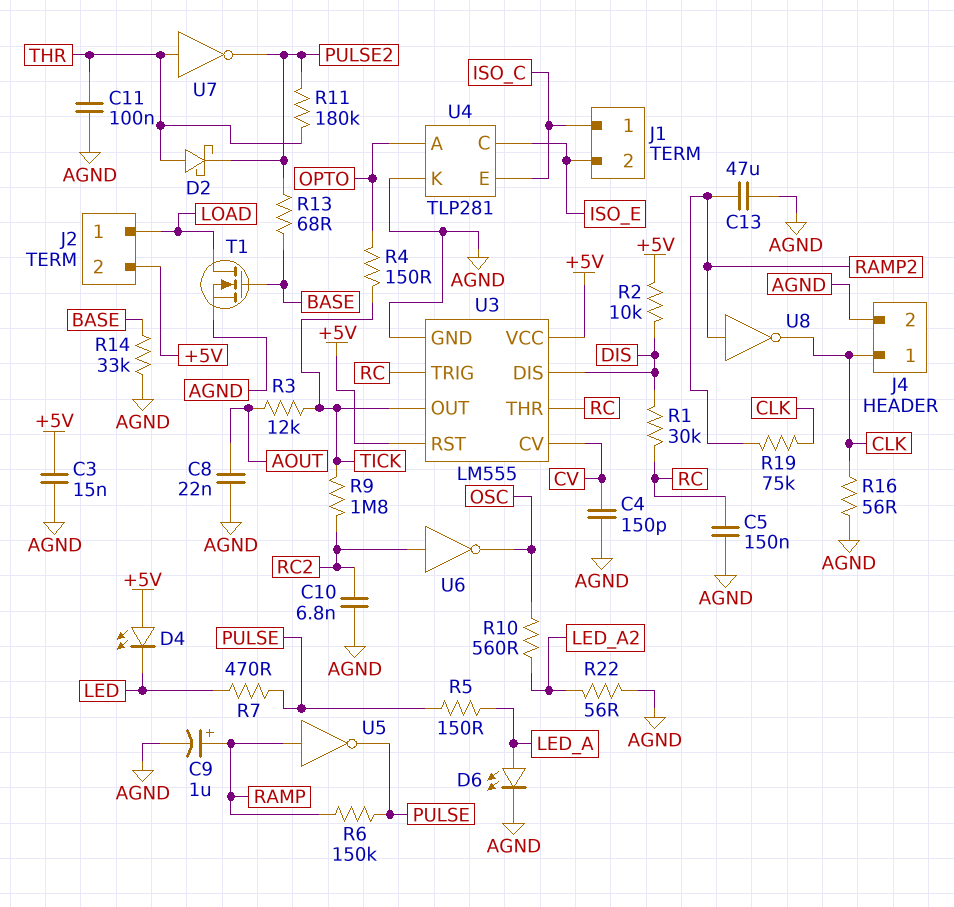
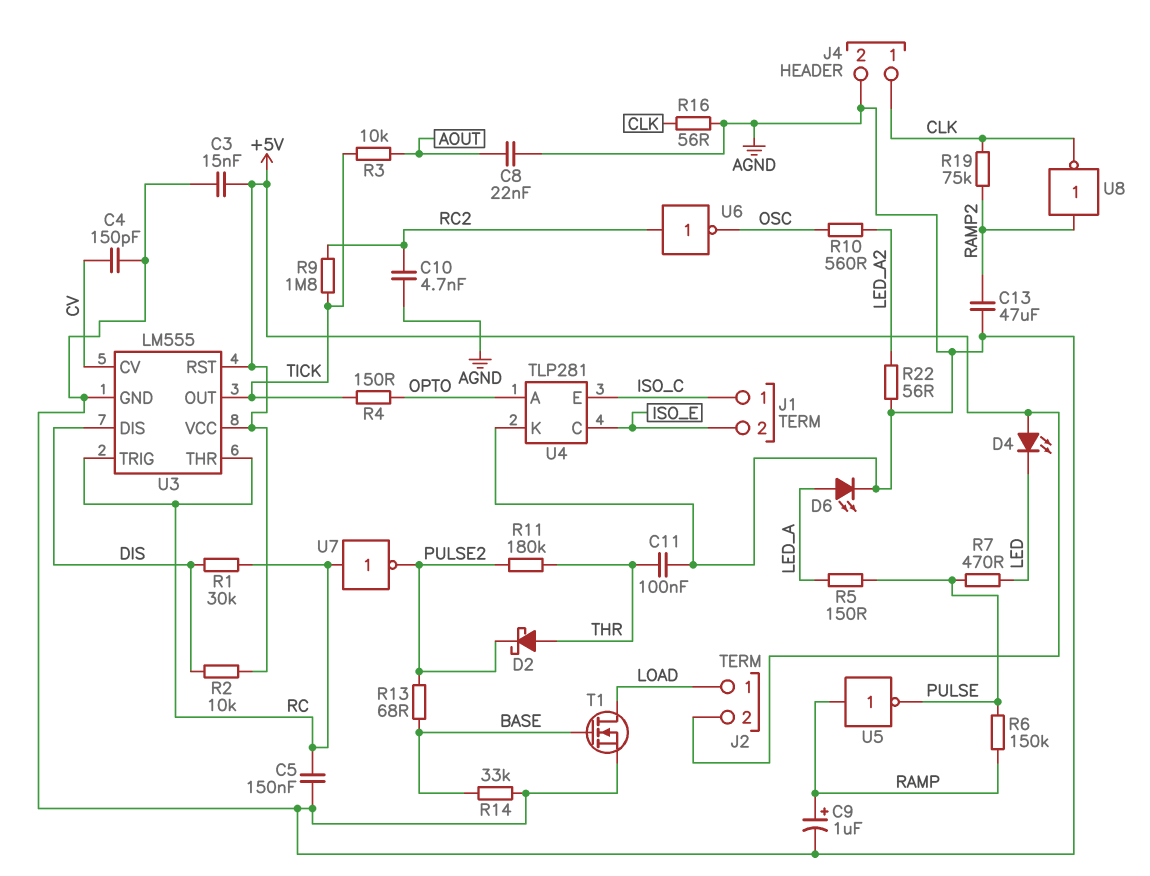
C10: 6.8nF (AGND, RC2) -> 4.7nF (AGND, RC2)
R3: 12k (AOUT, TICK) -> 10k (AOUT, TICK)
U7: NOT (in THR, out PULSE2) -> NOT (in RC, out PULSE2)

